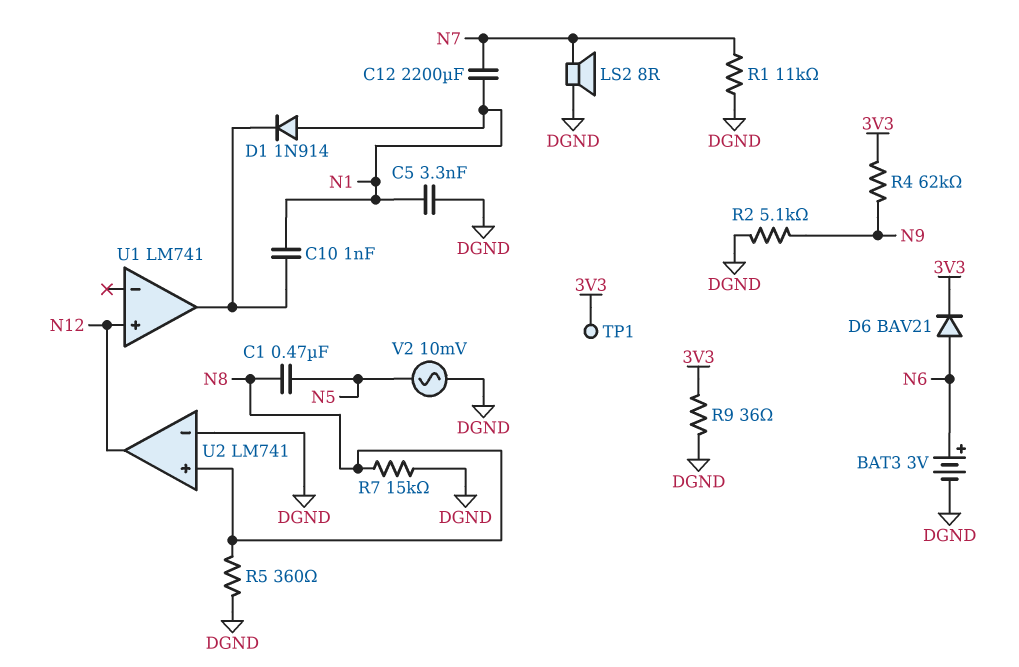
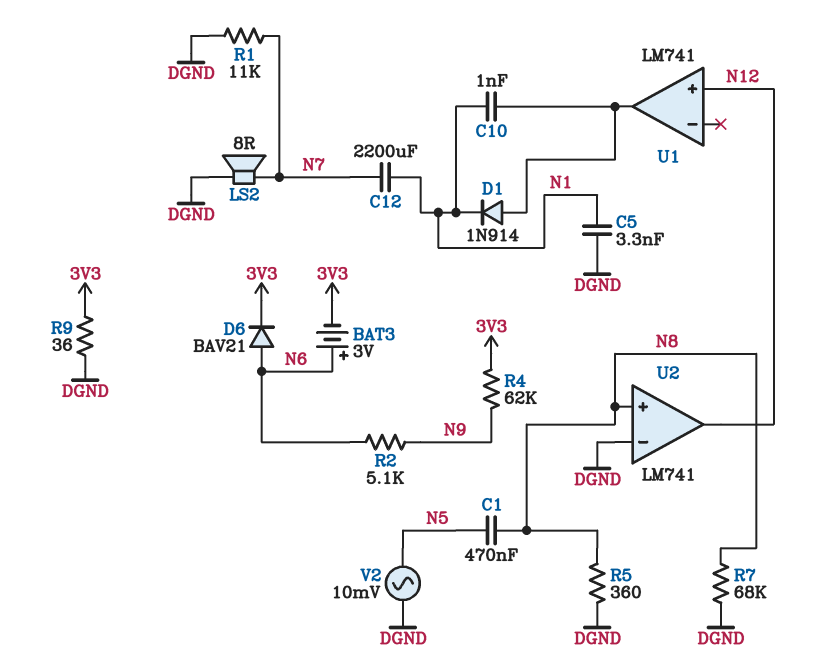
BAT3: 3V (plus N6, minus DGND) -> 3V (plus N6, minus 3V3)
D1: diode 1N914 (A N1, K U1/out) -> diode 1N914 (A U1/out, K N1)
R2: 5.1k (DGND, N9) -> 5.1k (N6, N9)
R7: 15k (DGND, N8) -> 68k (DGND, N8)
TP1: test point (3V3) -> none

